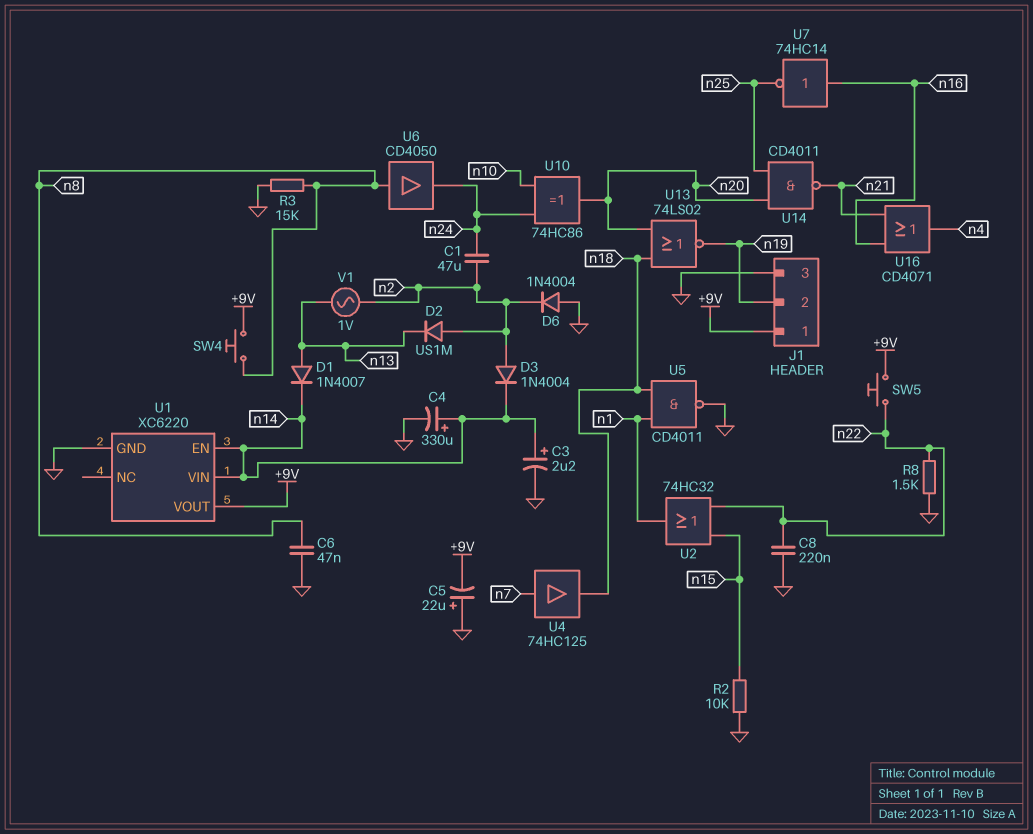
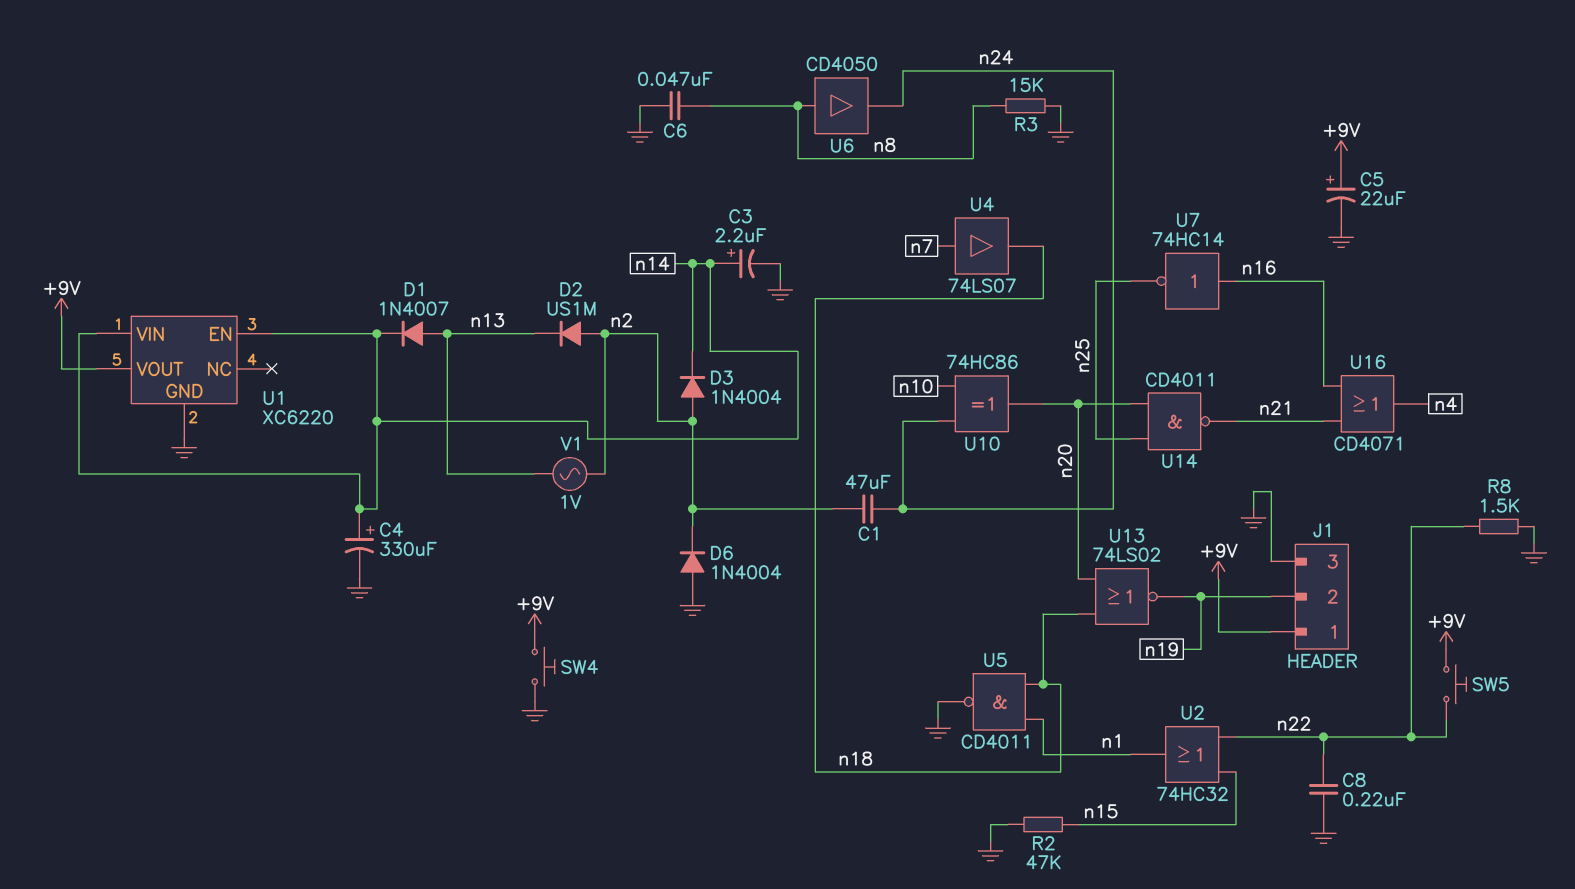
C5: 22uF (plus GND, minus +9V) -> 22uF (plus +9V, minus GND)
R2: 10k (GND, n15) -> 47k (GND, n15)
SW4: button (+9V, n8) -> button (+9V, GND)
U4: buffer 74HC125 (in n7, out n18) -> buffer 74LS07 (in n7, out n18)

